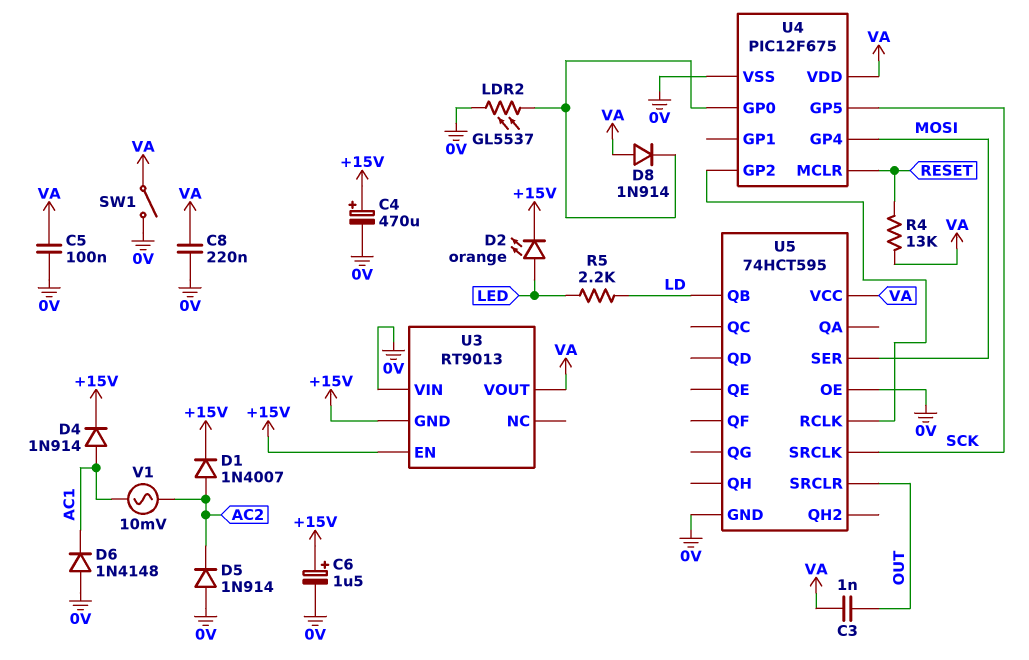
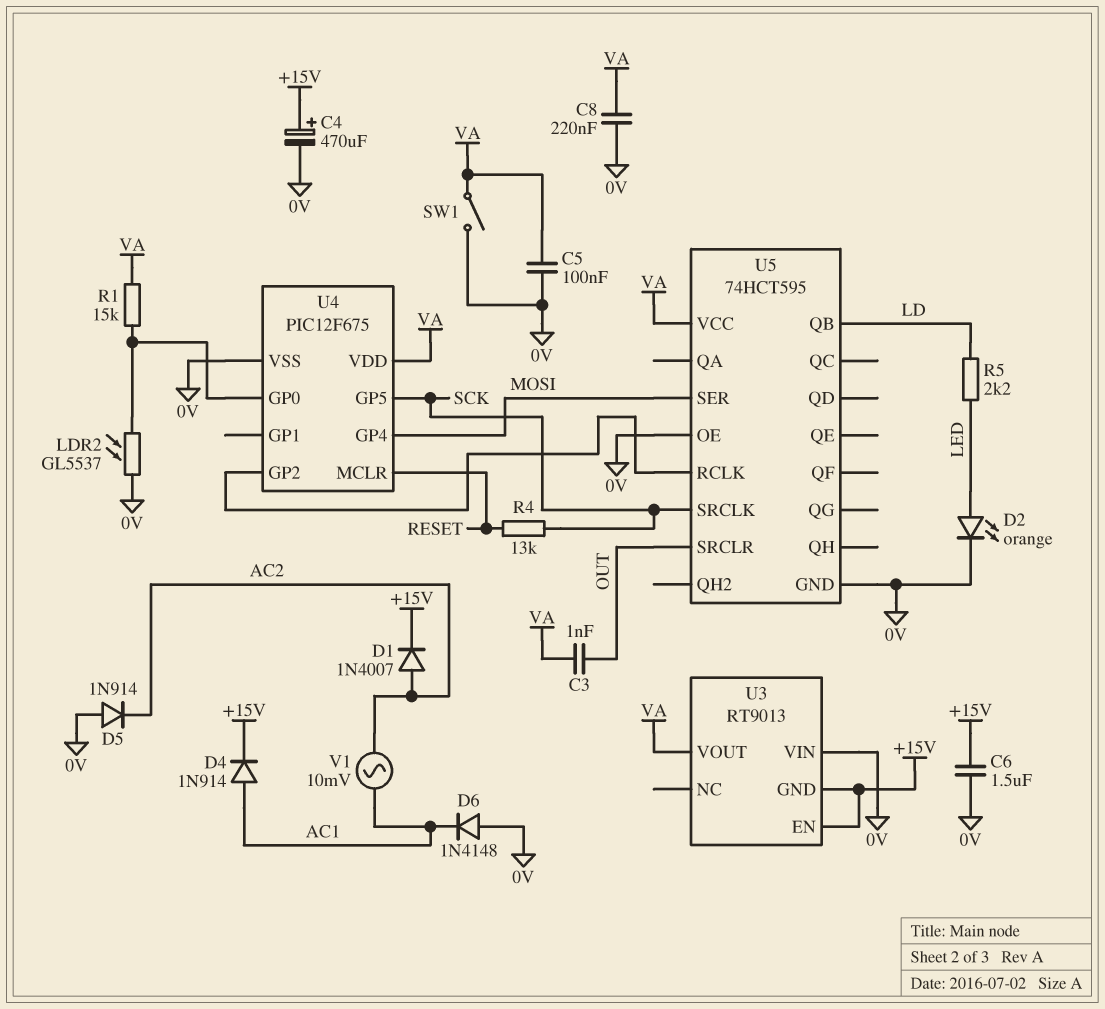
C6: 1.5uF (plus +15V, minus 0V) -> 1.5uF (+15V, 0V)
D2: LED orange (A LED, K +15V) -> LED orange (A LED, K 0V)
D8: diode 1N914 (A VA, K U4/GP0) -> none
R1: none -> 15k (U4/GP0, VA)
R4: 13k (RESET, VA) -> 13k (RESET, SCK)

